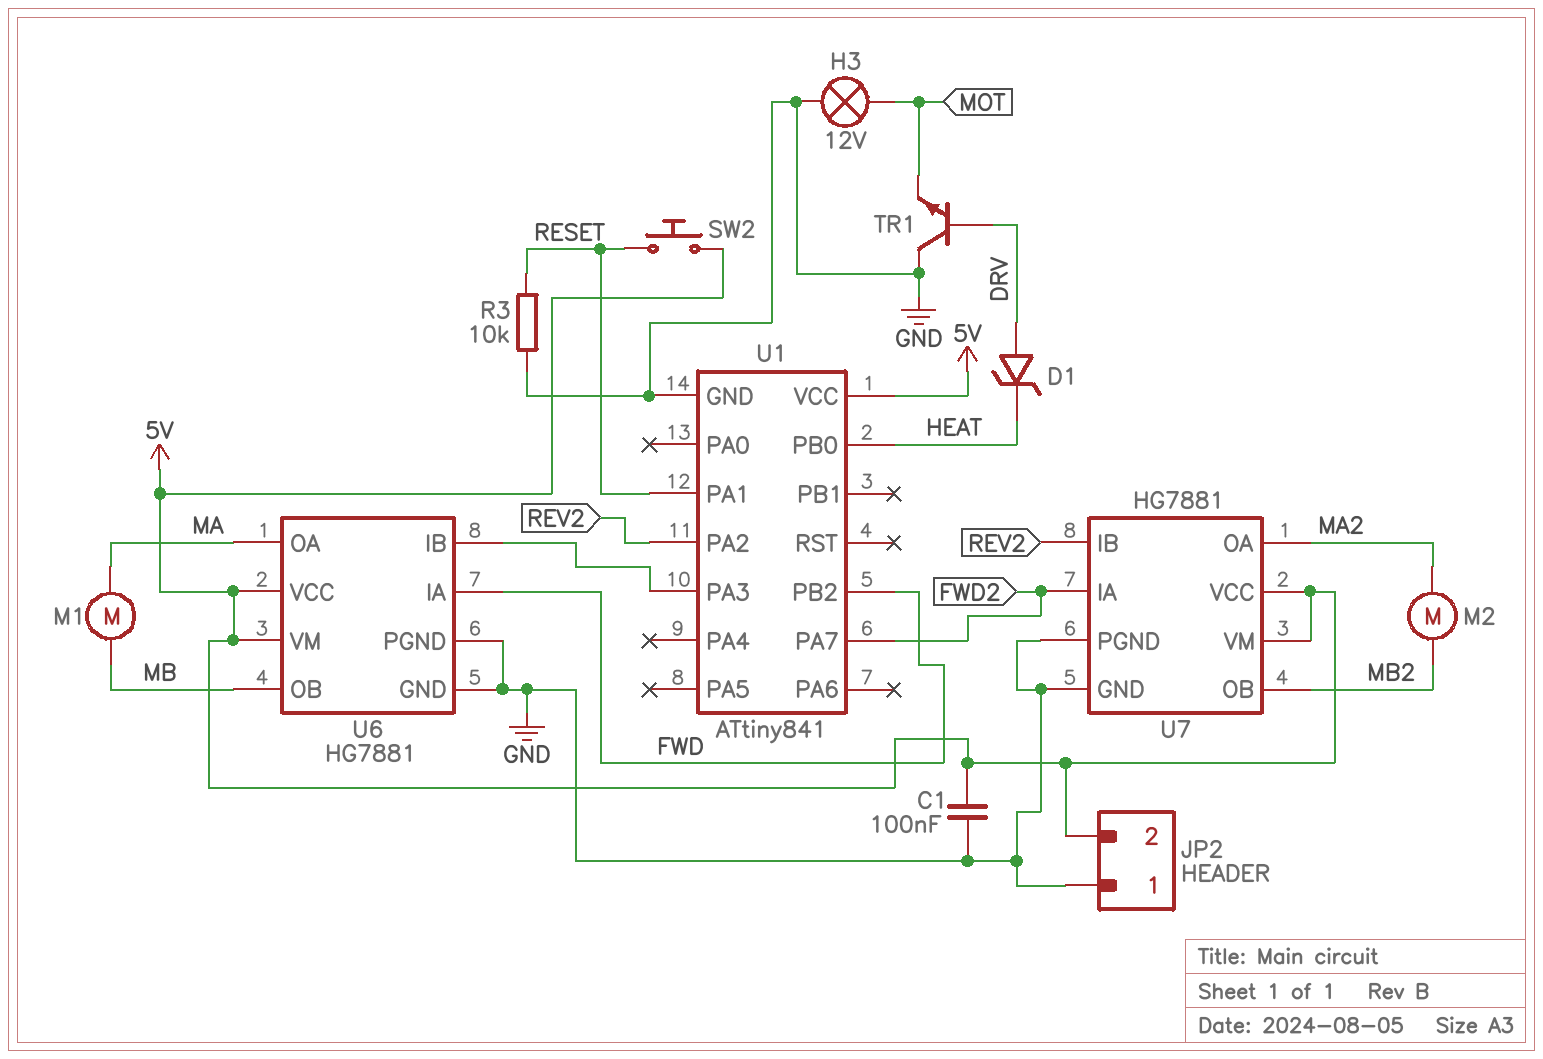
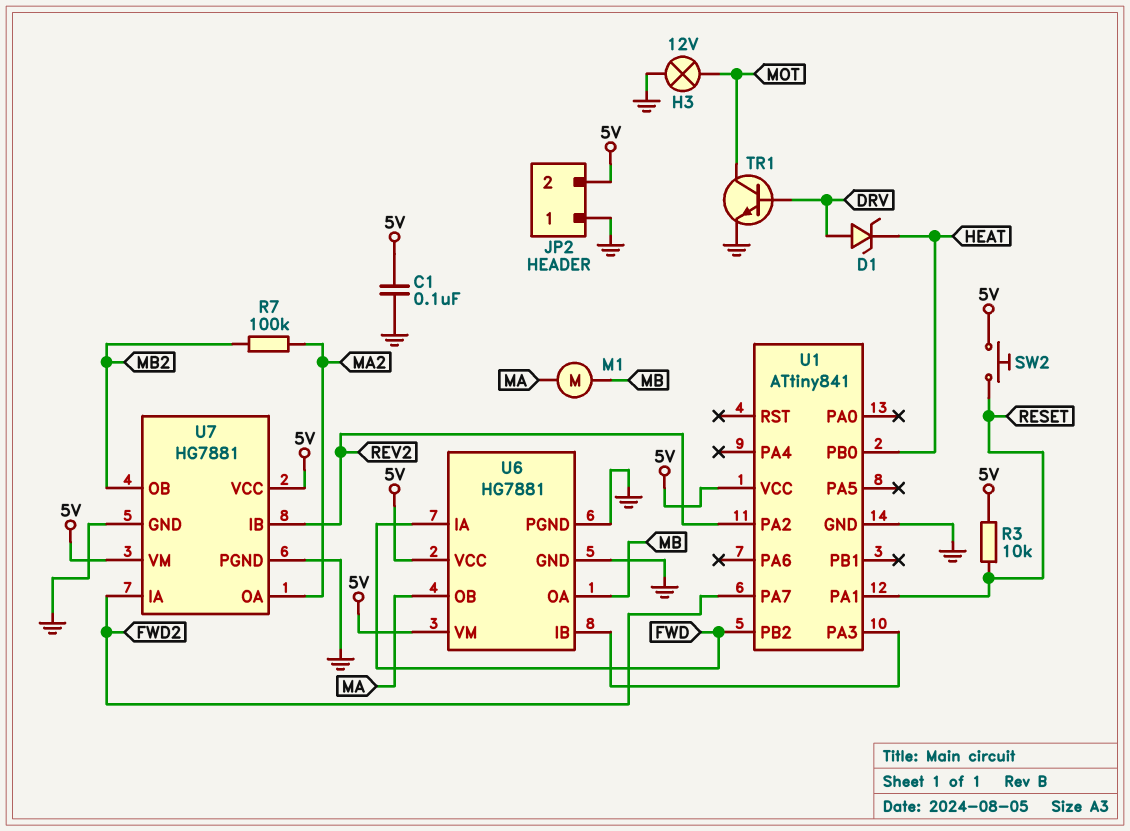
M2: motor (MA2, MB2) -> none
R3: 10k (GND, RESET) -> 10k (5V, RESET)
R7: none -> 100k (MA2, MB2)
TR1: NPN (B DRV, C GND, E MOT) -> NPN (B DRV, C MOT, E GND)
U6 pin OA: MA -> MB
U6 pin OB: MB -> MA

